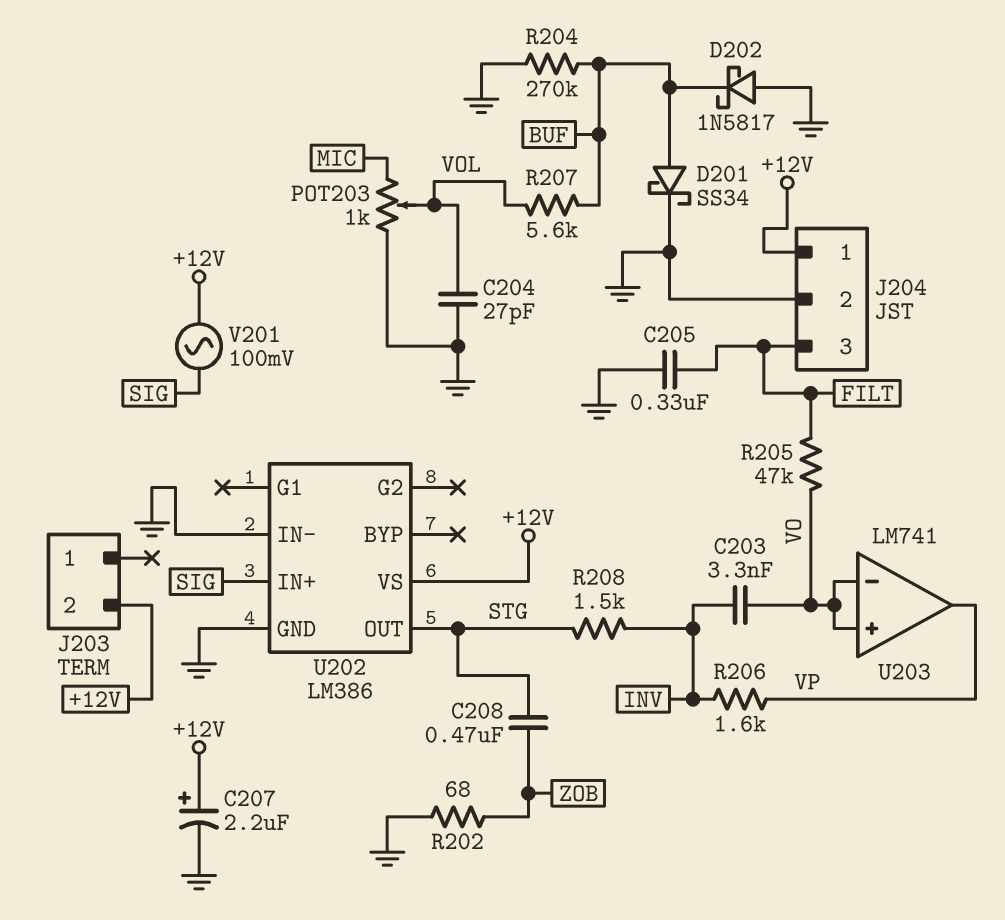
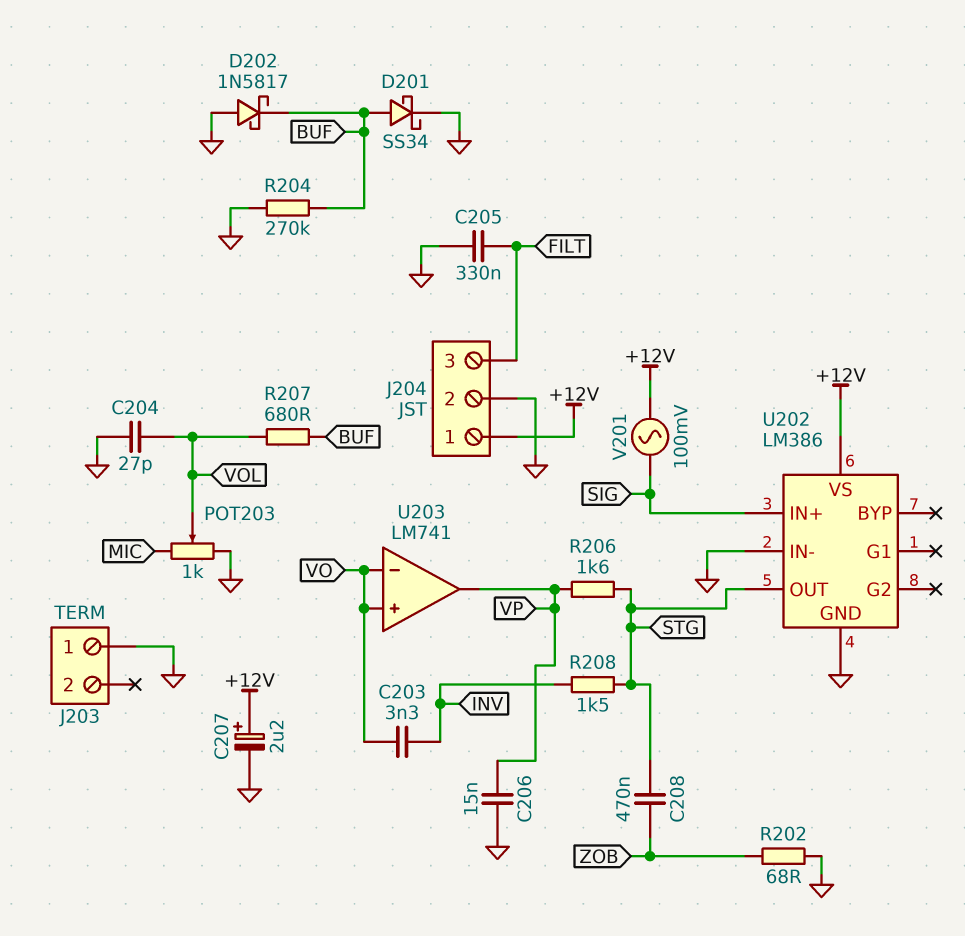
C206: none -> 15nF (GND, VP)
J203 pin 1: none -> GND
J203 pin 2: +12V -> none
R205: 47k (FILT, VO) -> none
R206: 1.6k (INV, VP) -> 1.6k (STG, VP)
R207: 5.6k (BUF, VOL) -> 680 (BUF, VOL)

